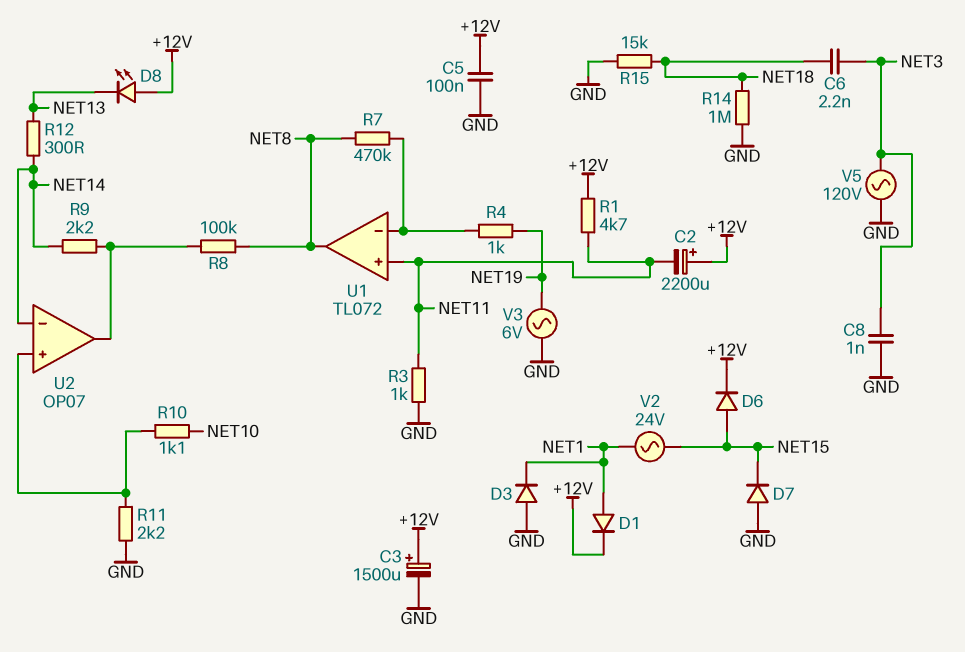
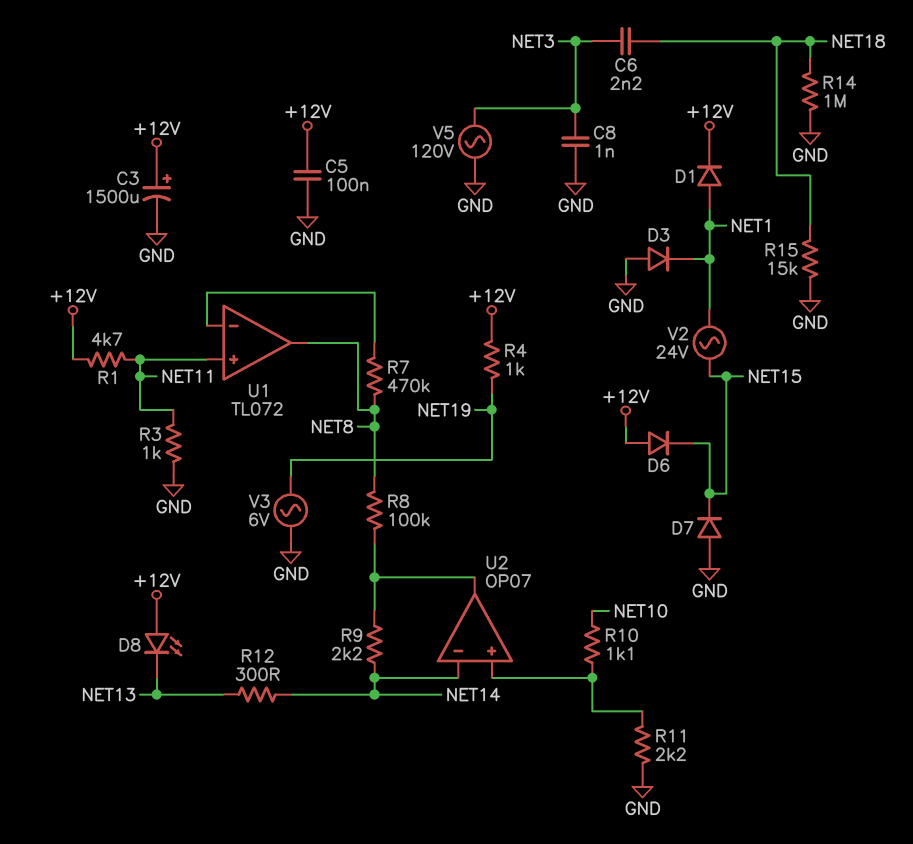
C2: 2200uF (plus +12V, minus NET11) -> none
D6: diode (A NET15, K +12V) -> diode (A +12V, K NET15)
R4: 1k (NET19, U1/in-) -> 1k (+12V, NET19)

